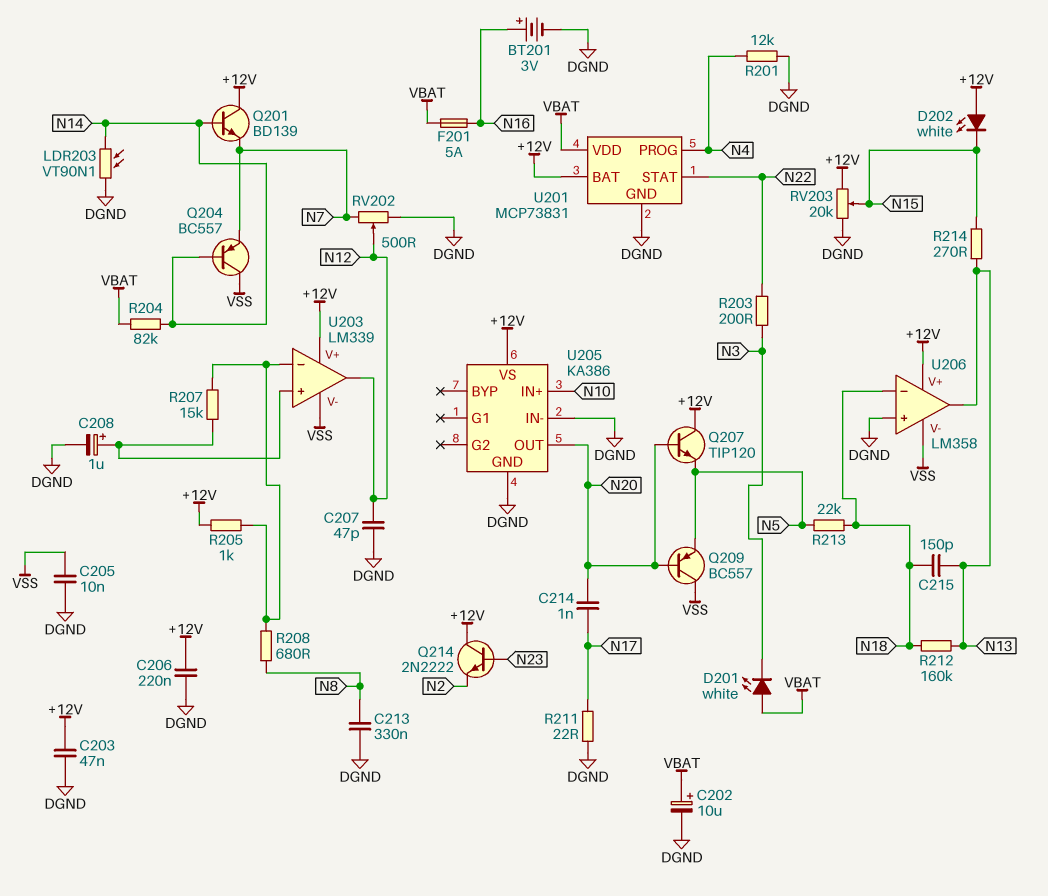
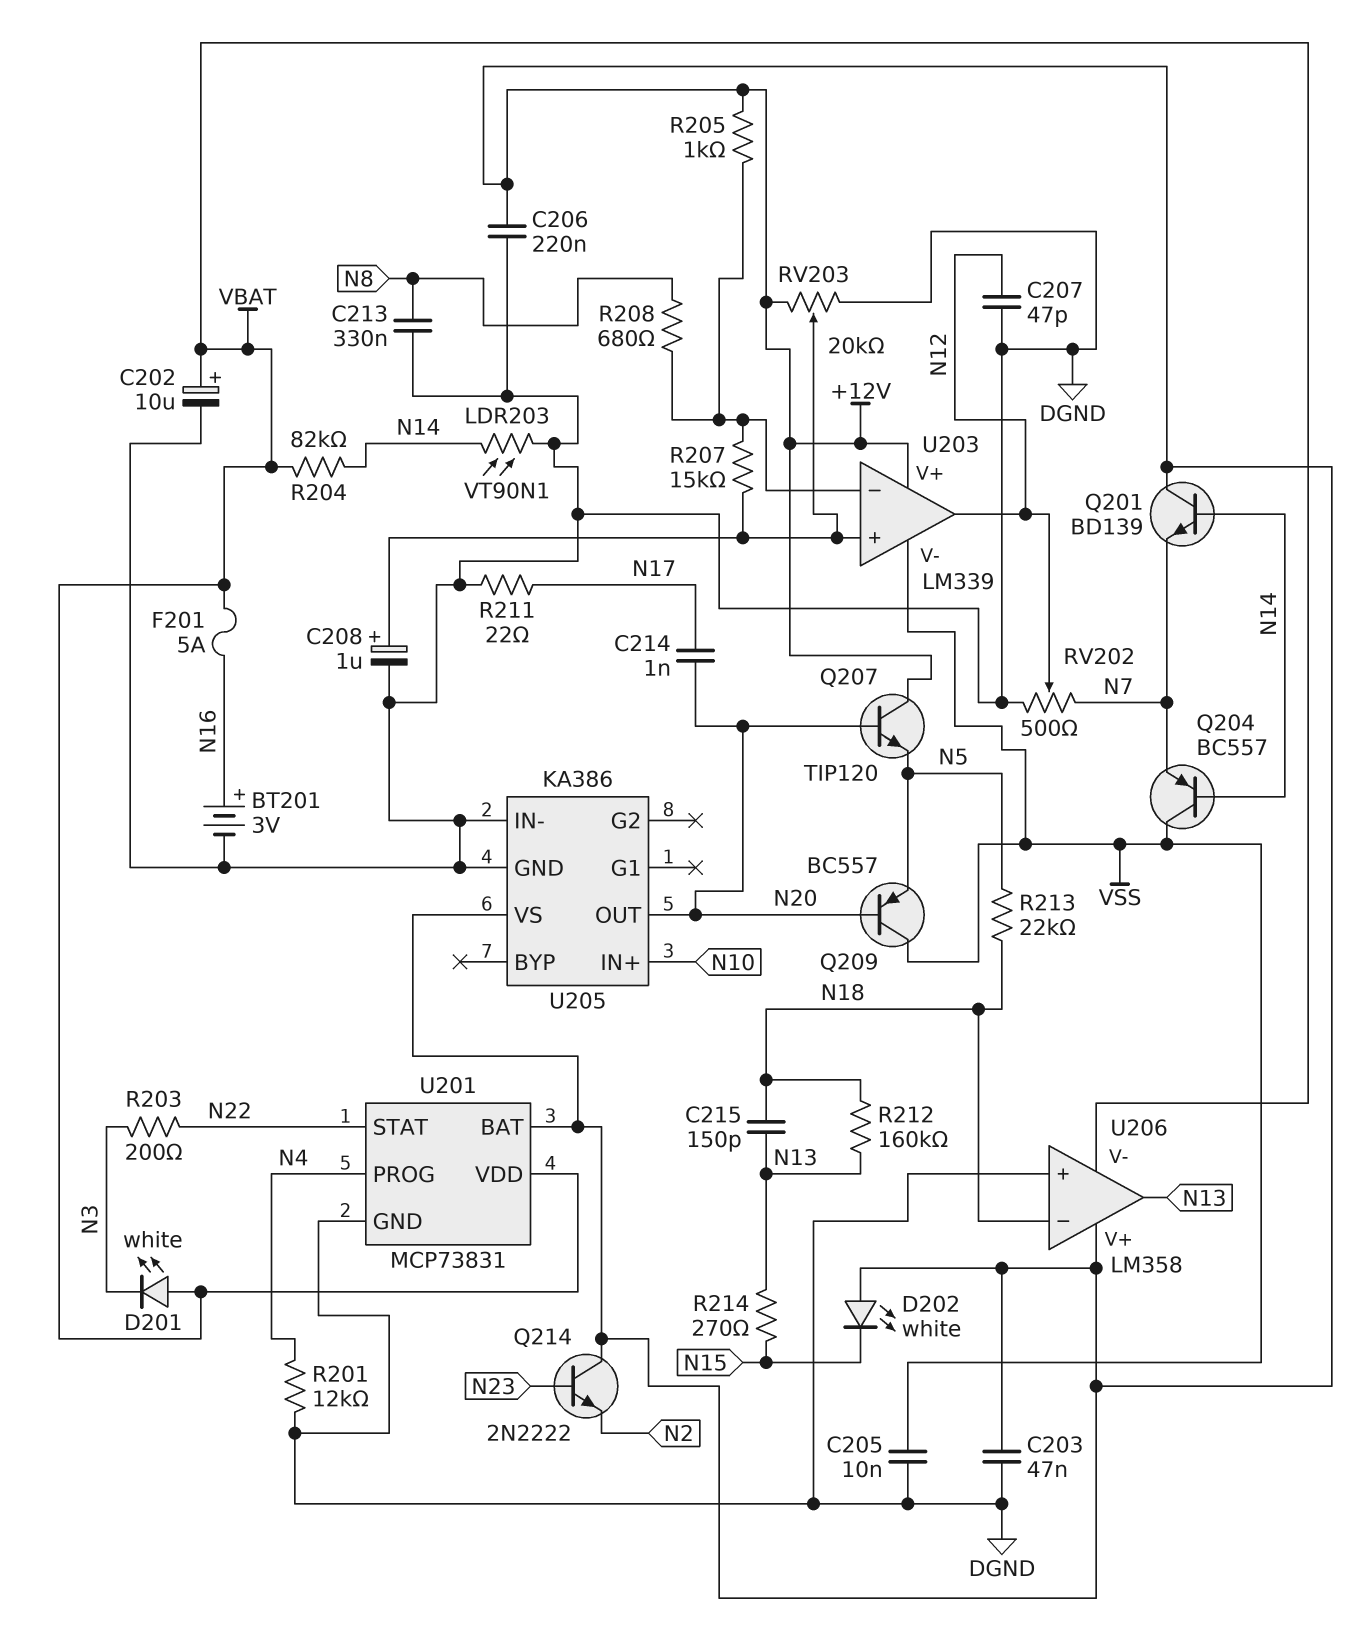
RV203: 20k (+12V, DGND, wiper N15) -> 20k (+12V, DGND, wiper U203/in+)
U206 pin V-: VSS -> VBAT

